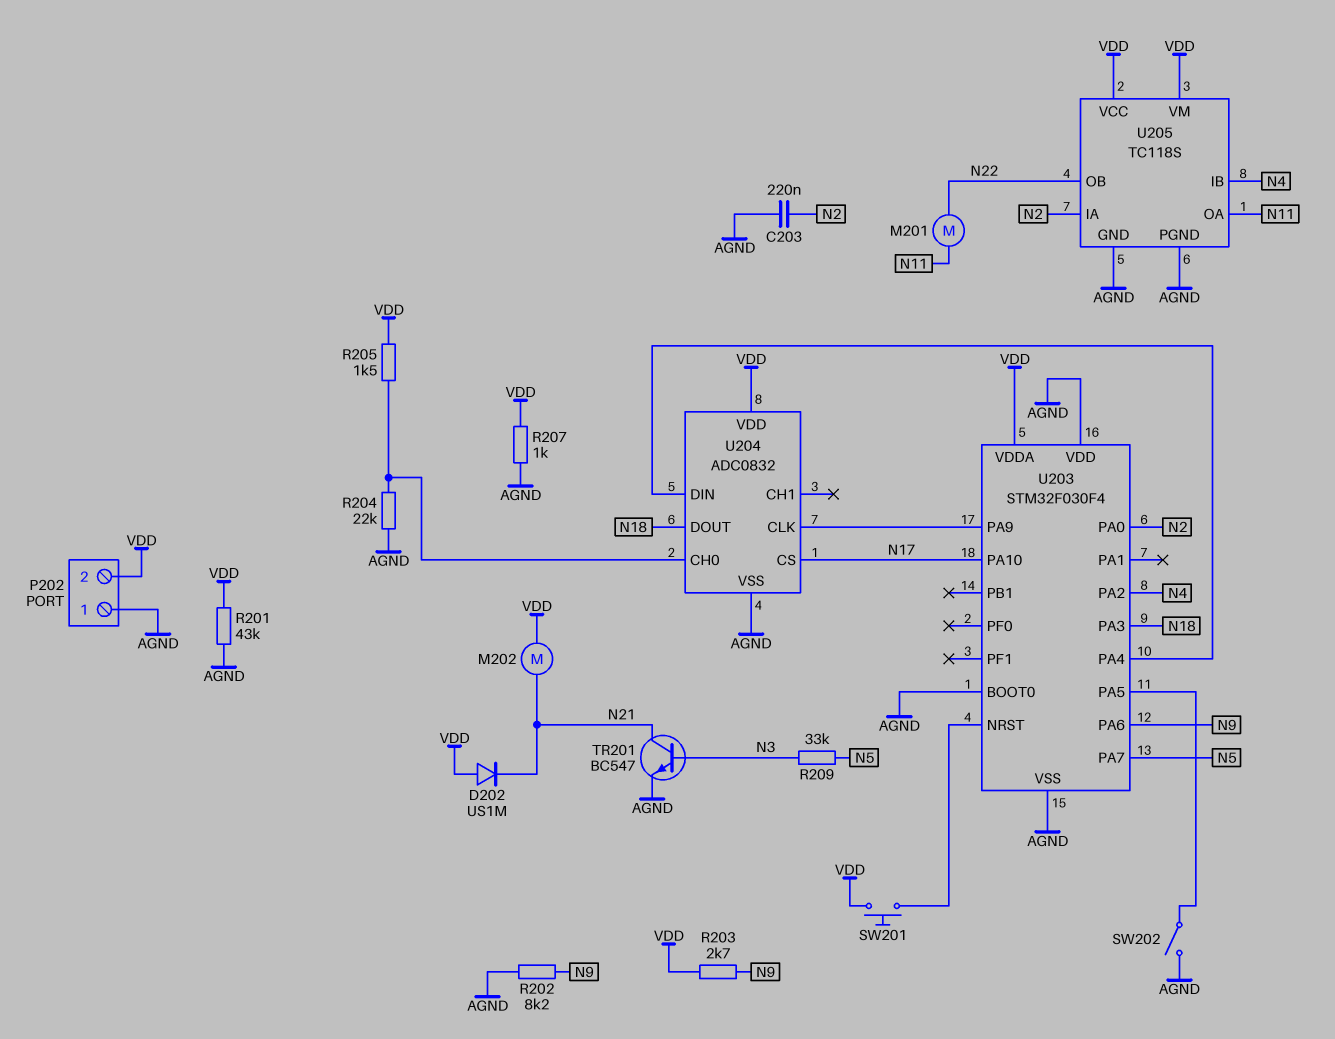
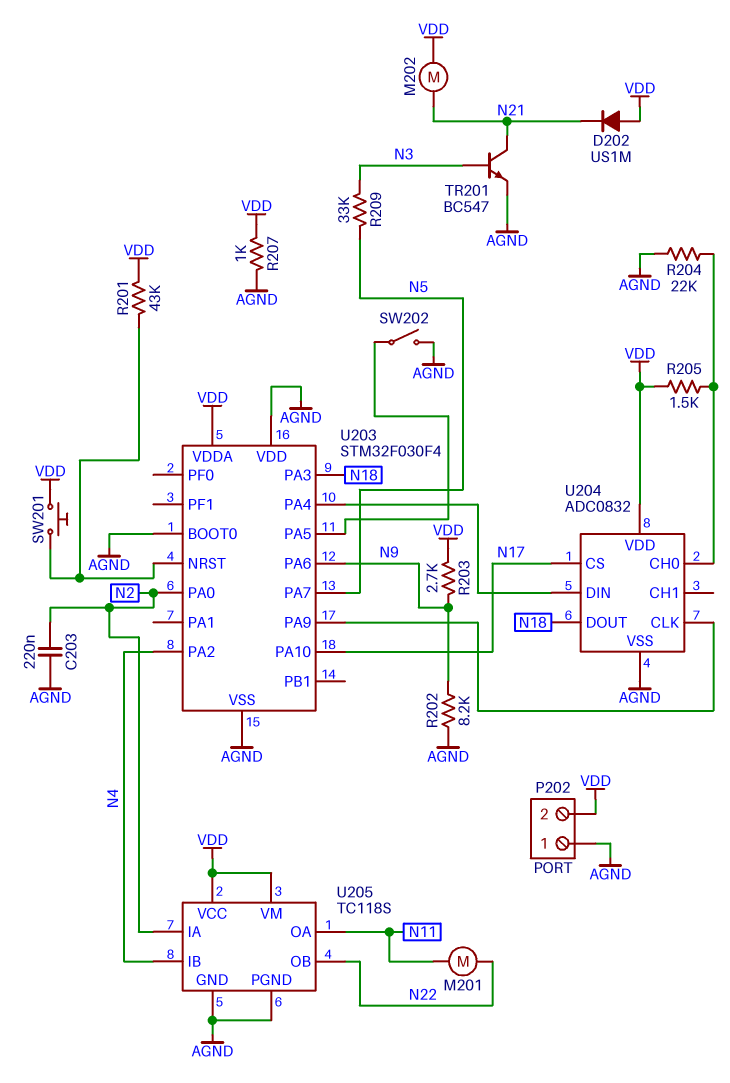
R201: 43k (AGND, VDD) -> 43k (U203/NRST, VDD)

